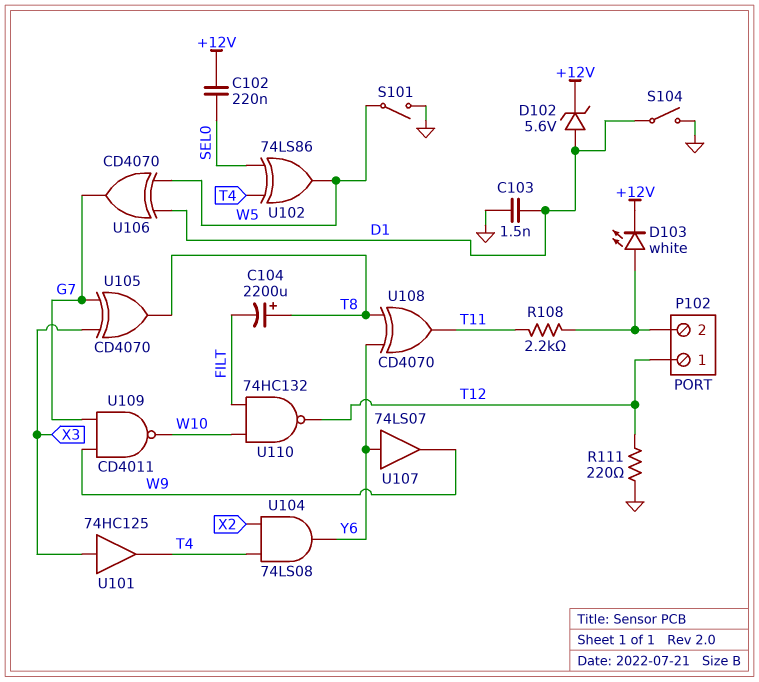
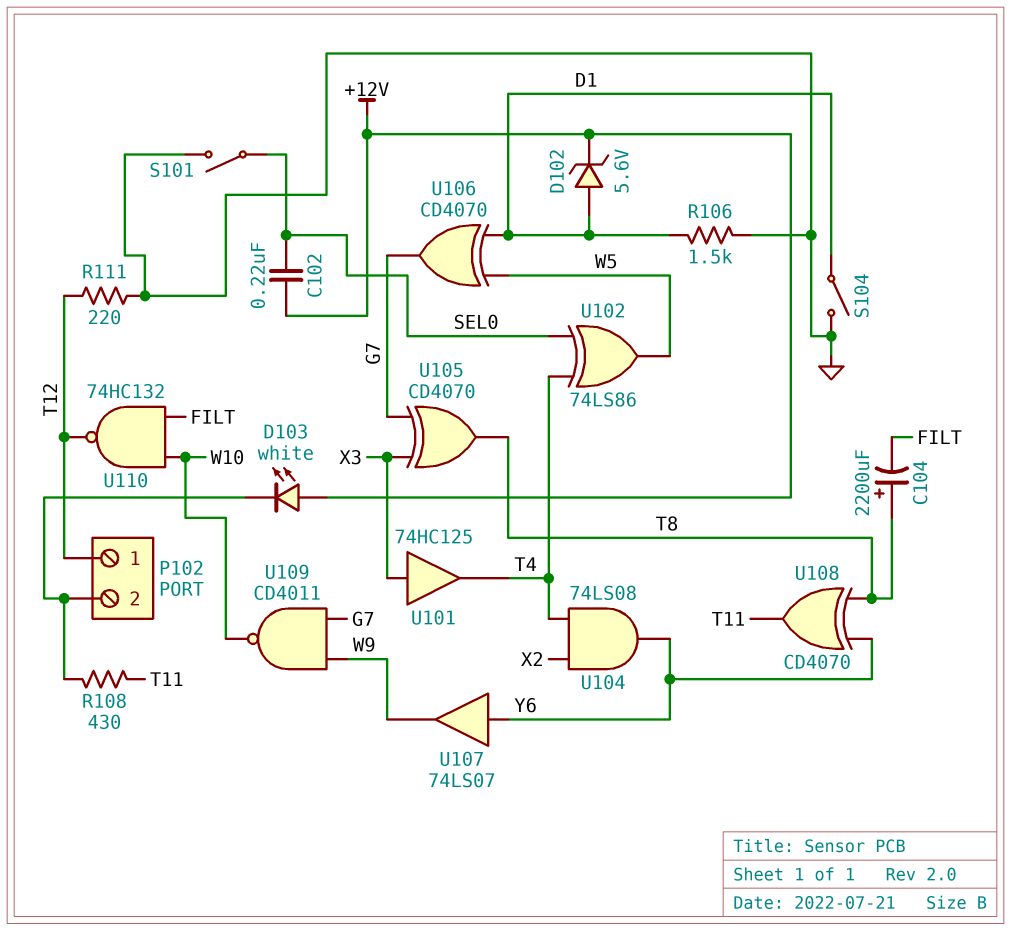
C103: 1.5nF (D1, GND) -> none
D103: LED white (A P102/2, K +12V) -> LED white (A +12V, K P102/2)
R106: none -> 1.5k (D1, GND)
R108: 2.2k (P102/2, T11) -> 430 (P102/2, T11)
S101: switch (GND, W5) -> switch (GND, SEL0)

